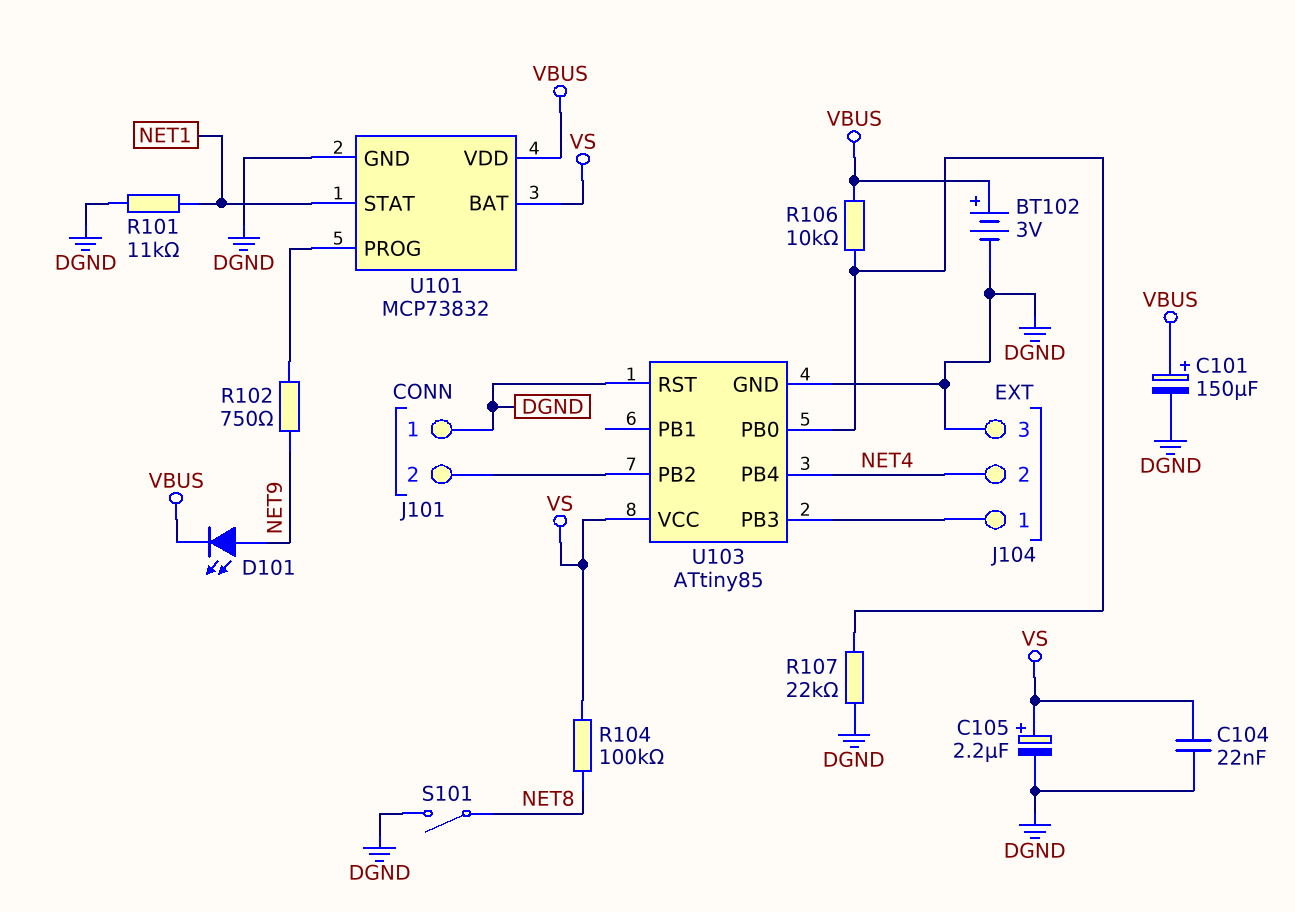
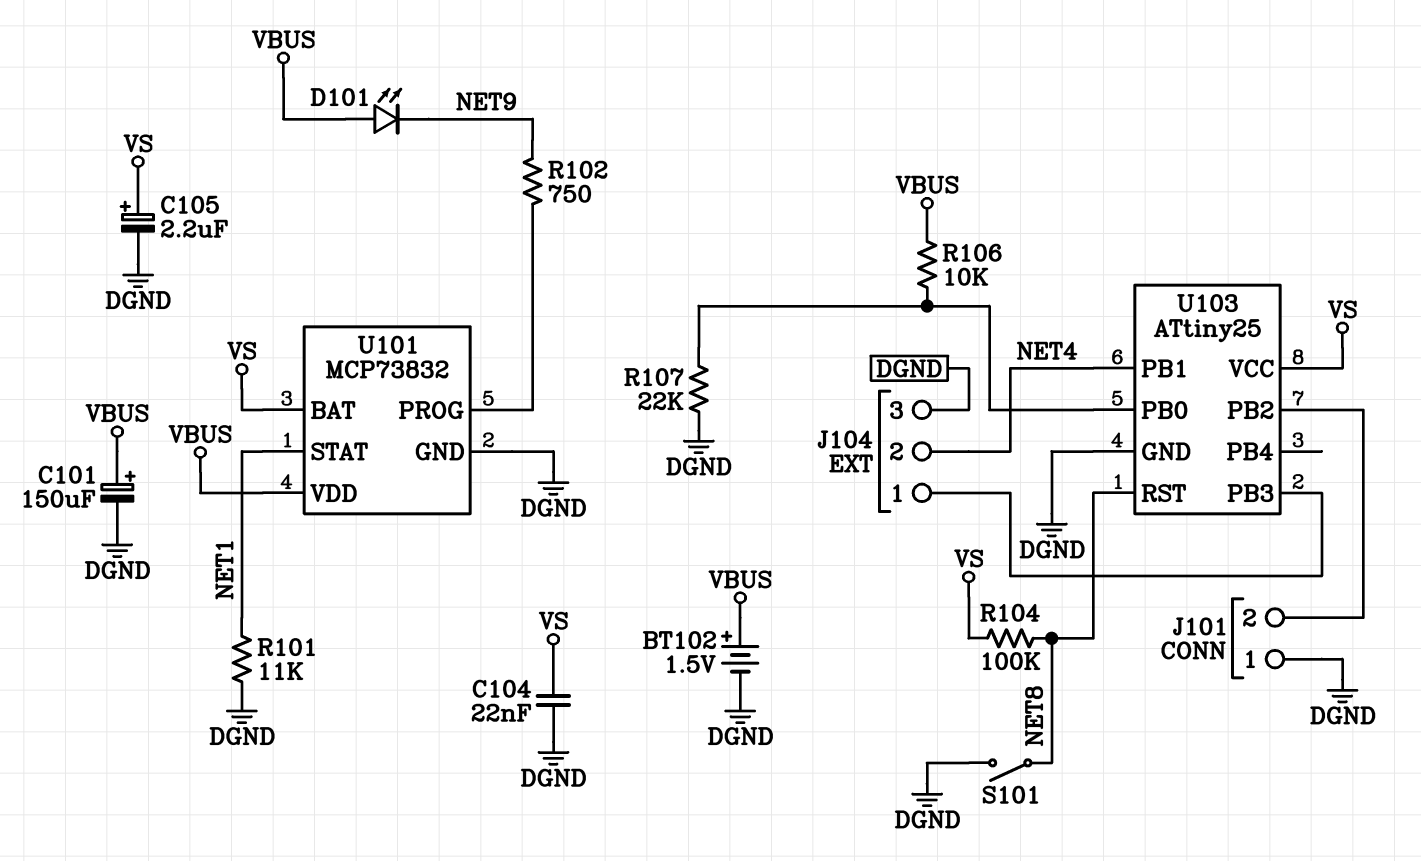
BT102: 3V (plus VBUS, minus DGND) -> 1.5V (plus VBUS, minus DGND)
D101: LED (A NET9, K VBUS) -> LED (A VBUS, K NET9)
U103: ATtiny85 -> ATtiny25
U103 pin PB1: none -> NET4
U103 pin PB4: NET4 -> none
U103 pin RST: DGND -> NET8

